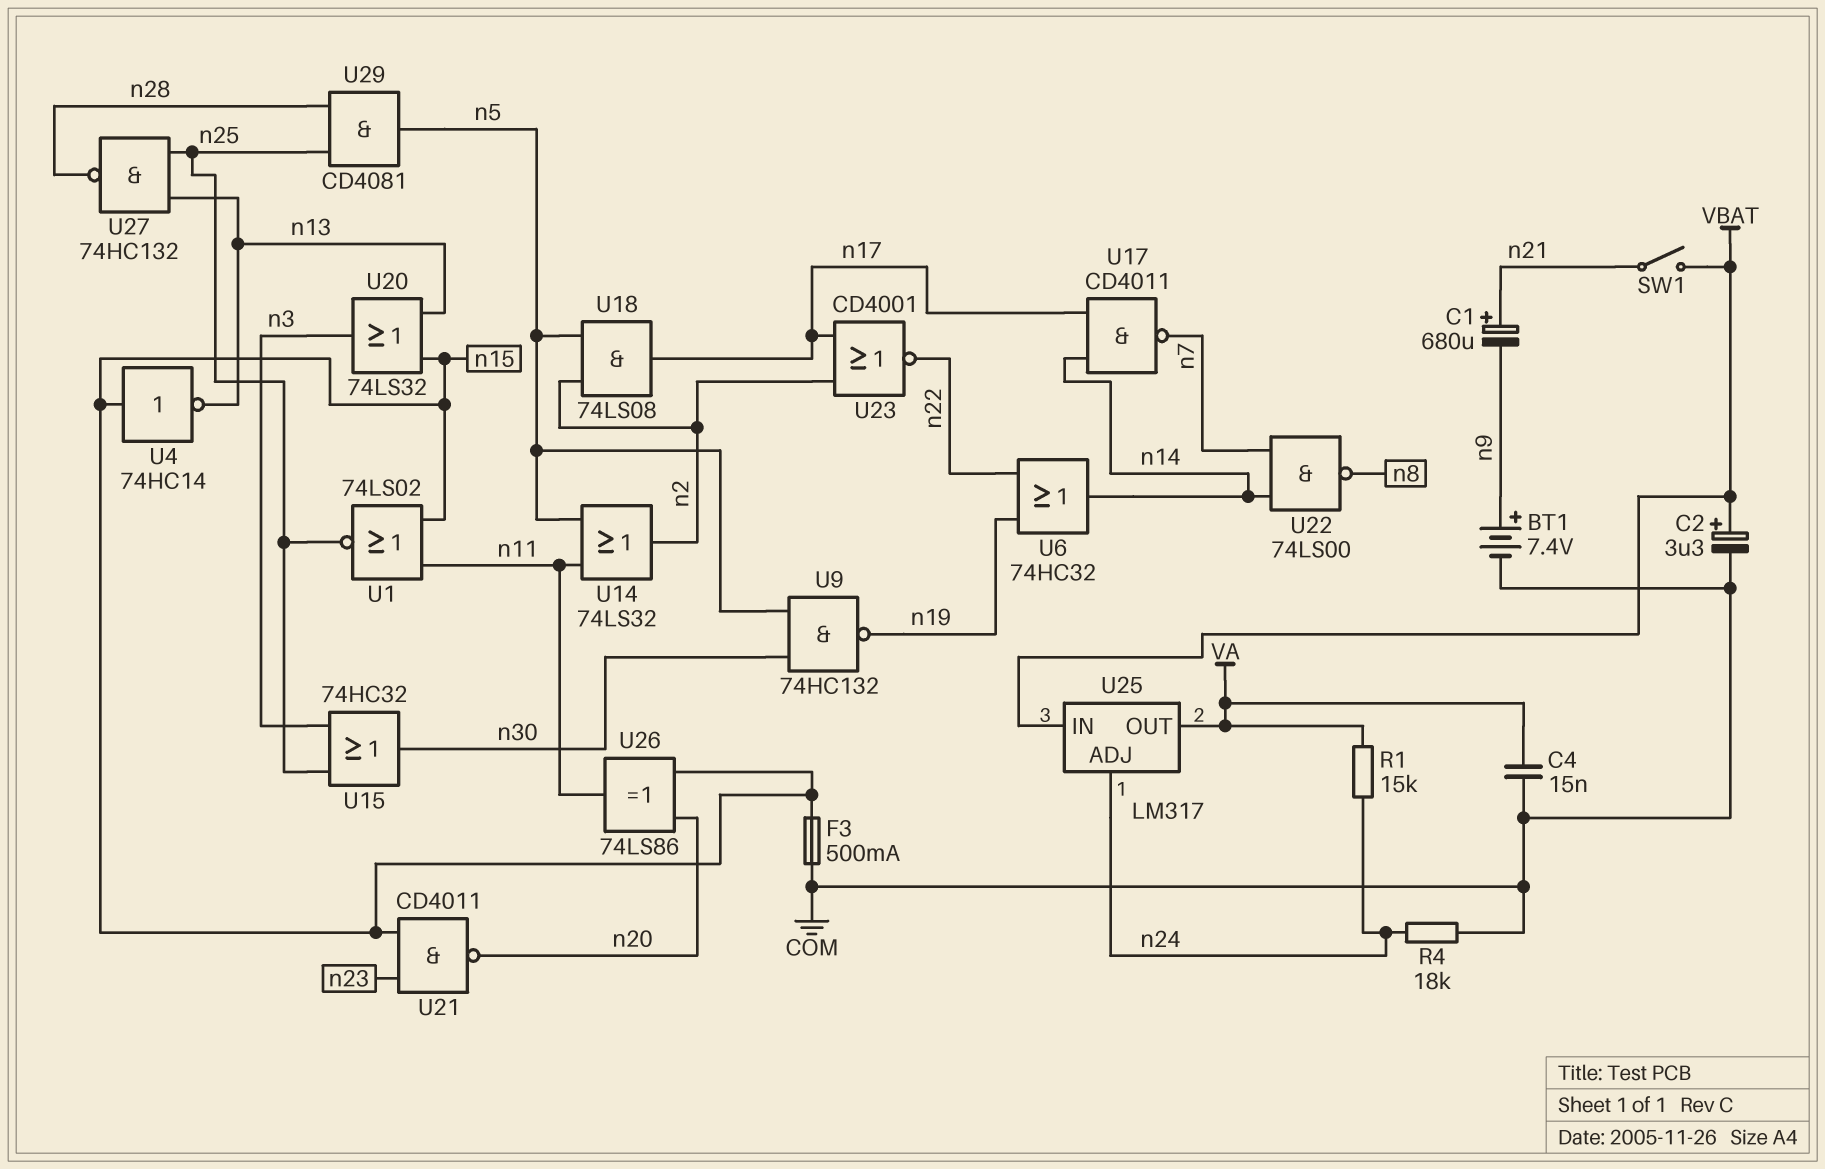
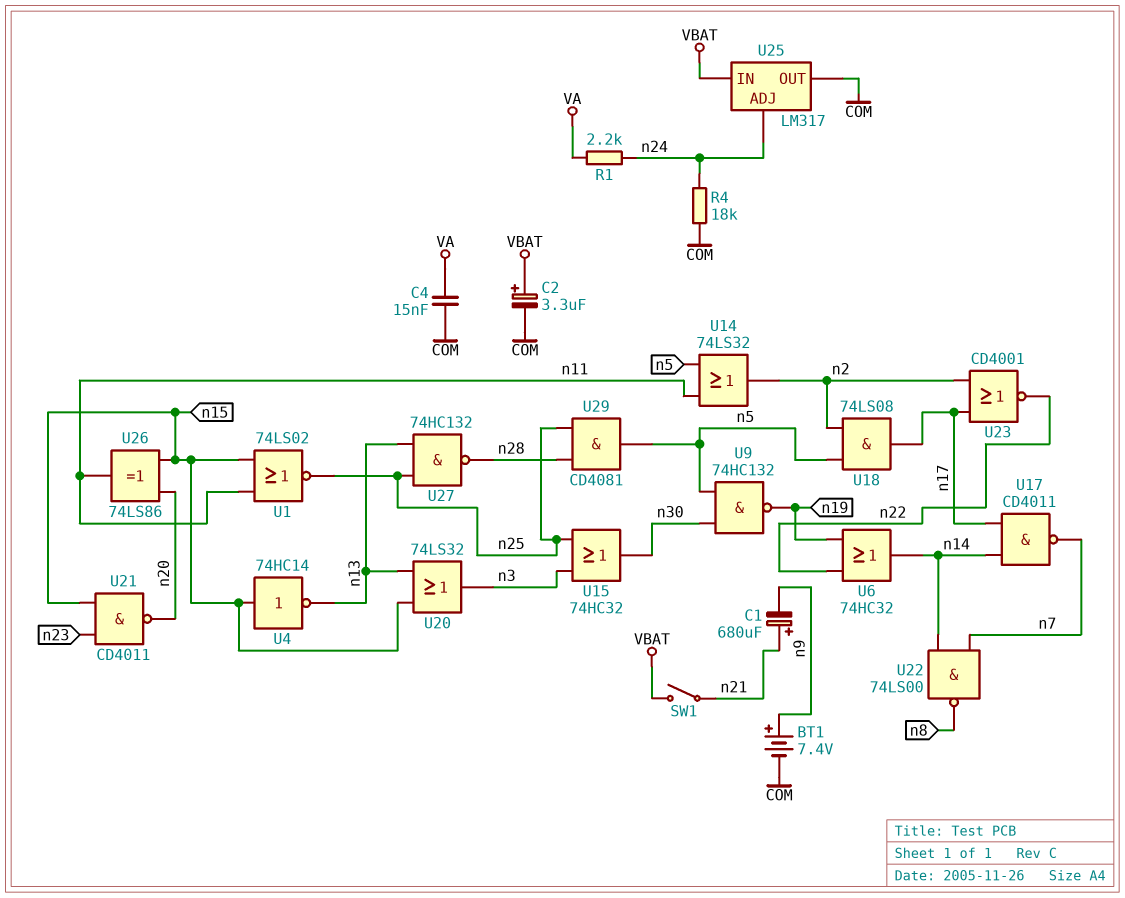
F3: 500mA (COM, n15) -> none
R1: 15k (VA, n24) -> 2.2k (VA, n24)
U25 pin OUT: VA -> COM

